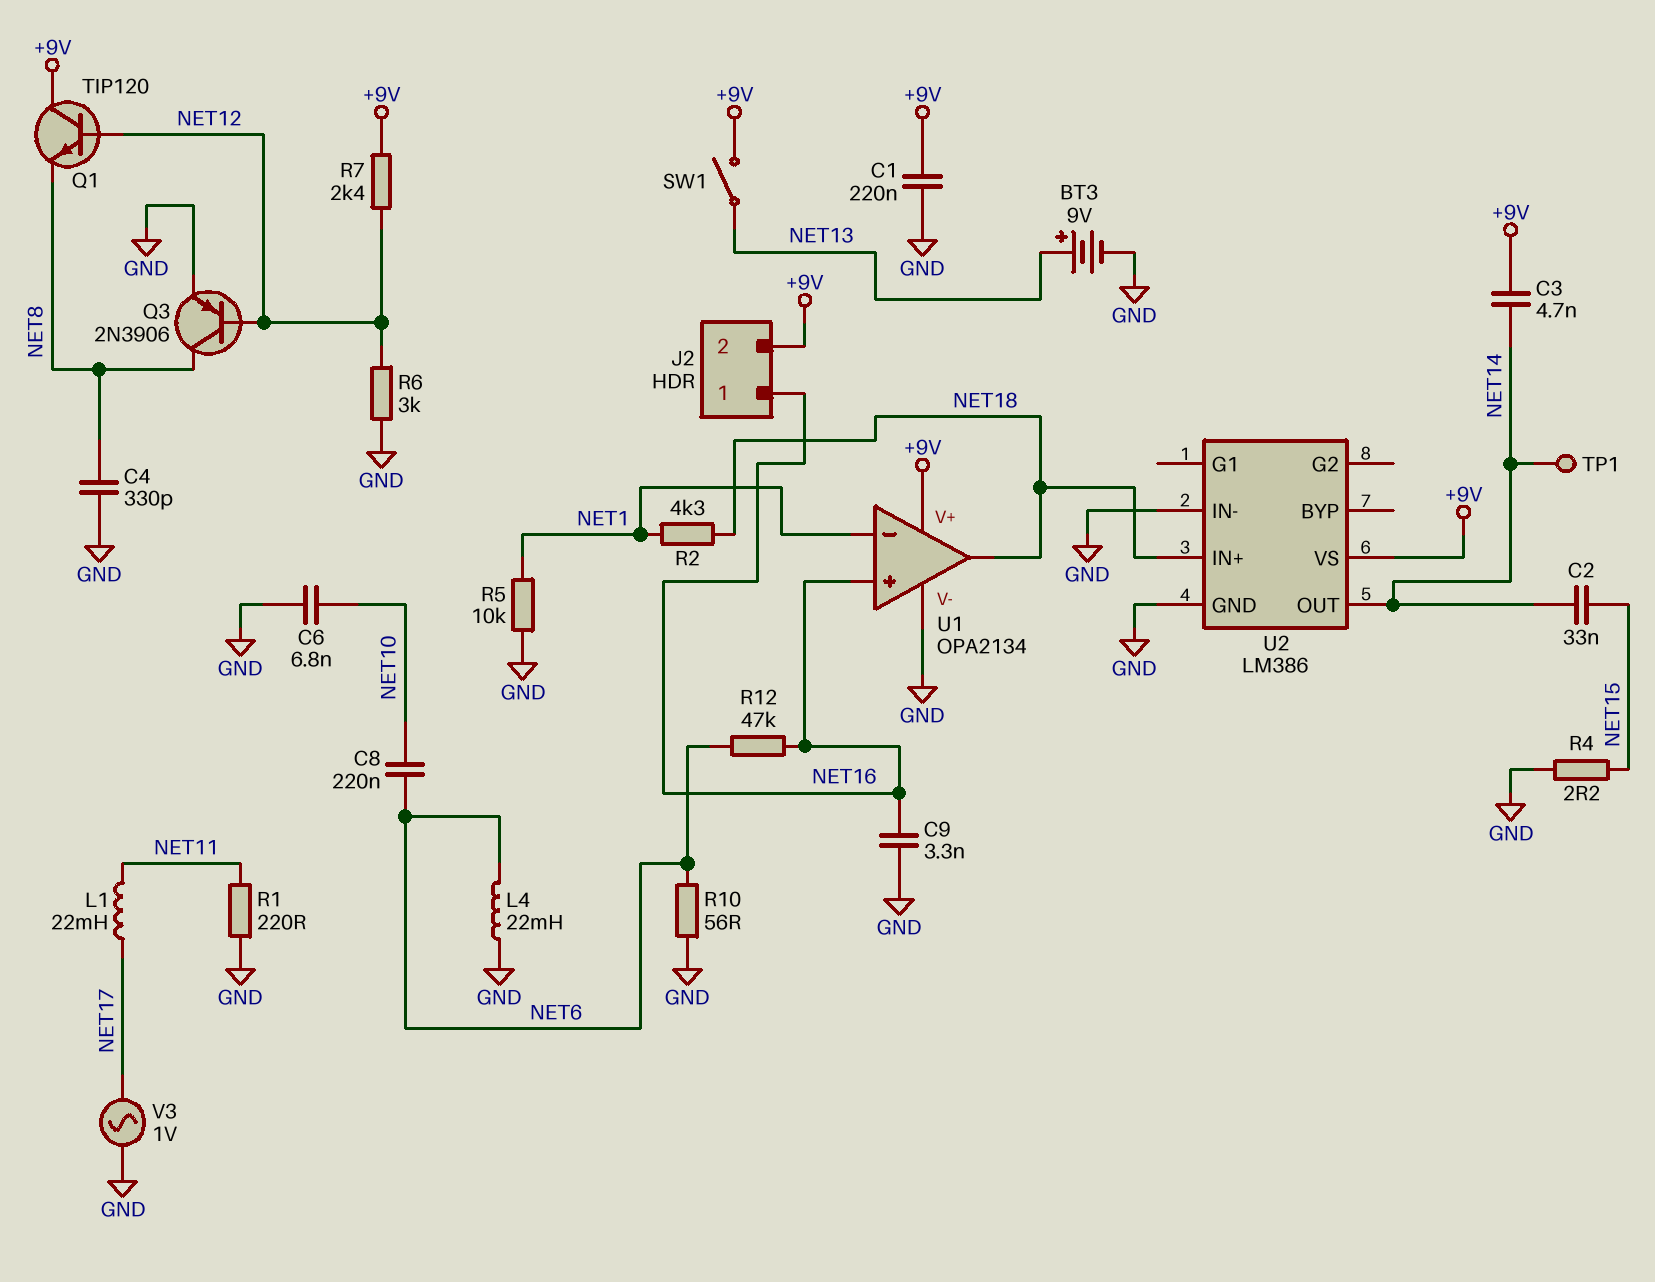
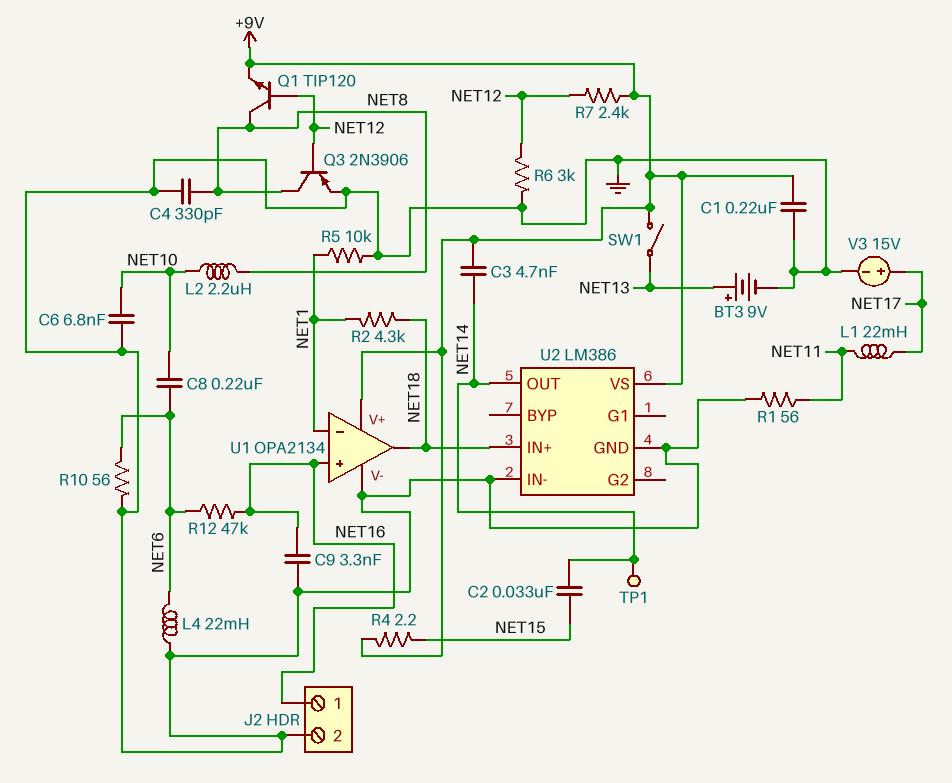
J2 pin 2: +9V -> GND
L2: none -> 2.2uH (NET8, NET10)
Q1: NPN TIP120 (B NET12, C +9V, E NET8) -> NPN TIP120 (B NET12, C NET8, E +9V)
R1: 220 (GND, NET11) -> 56 (GND, NET11)
R4: 2.2 (GND, NET15) -> 2.2 (+9V, NET15)
V3: AC 1V (GND, NET17) -> 15V (plus NET17, minus GND)

